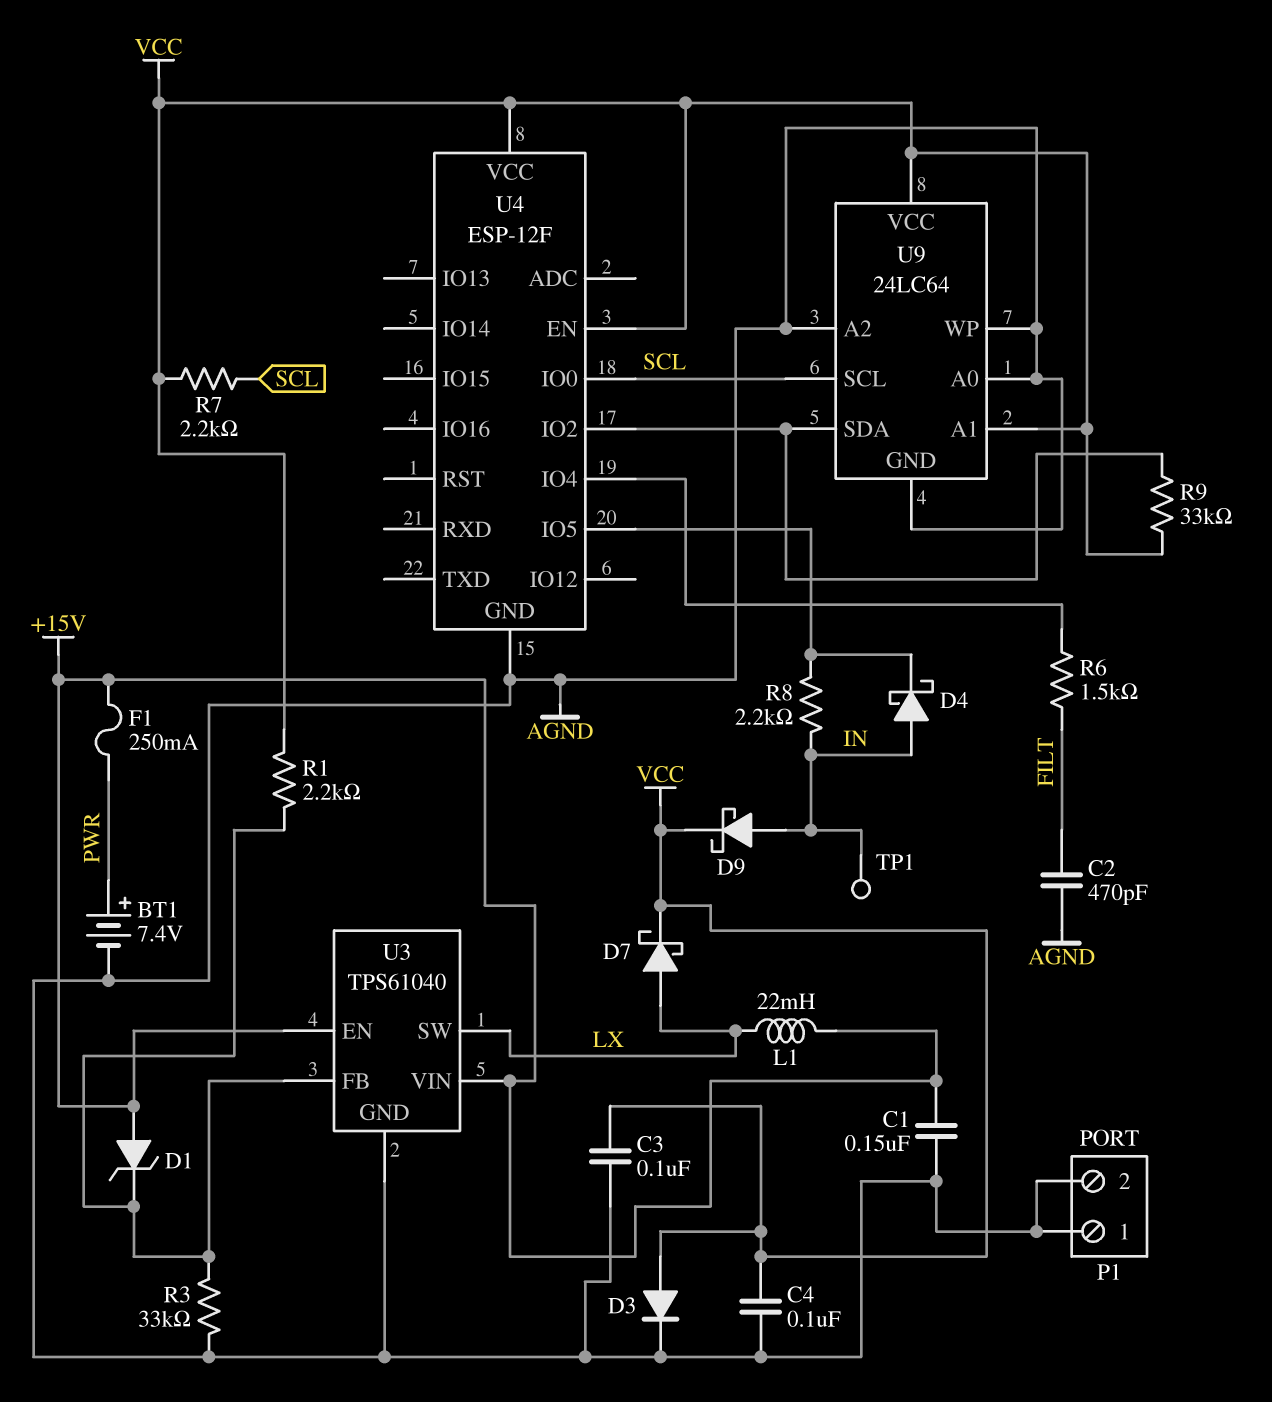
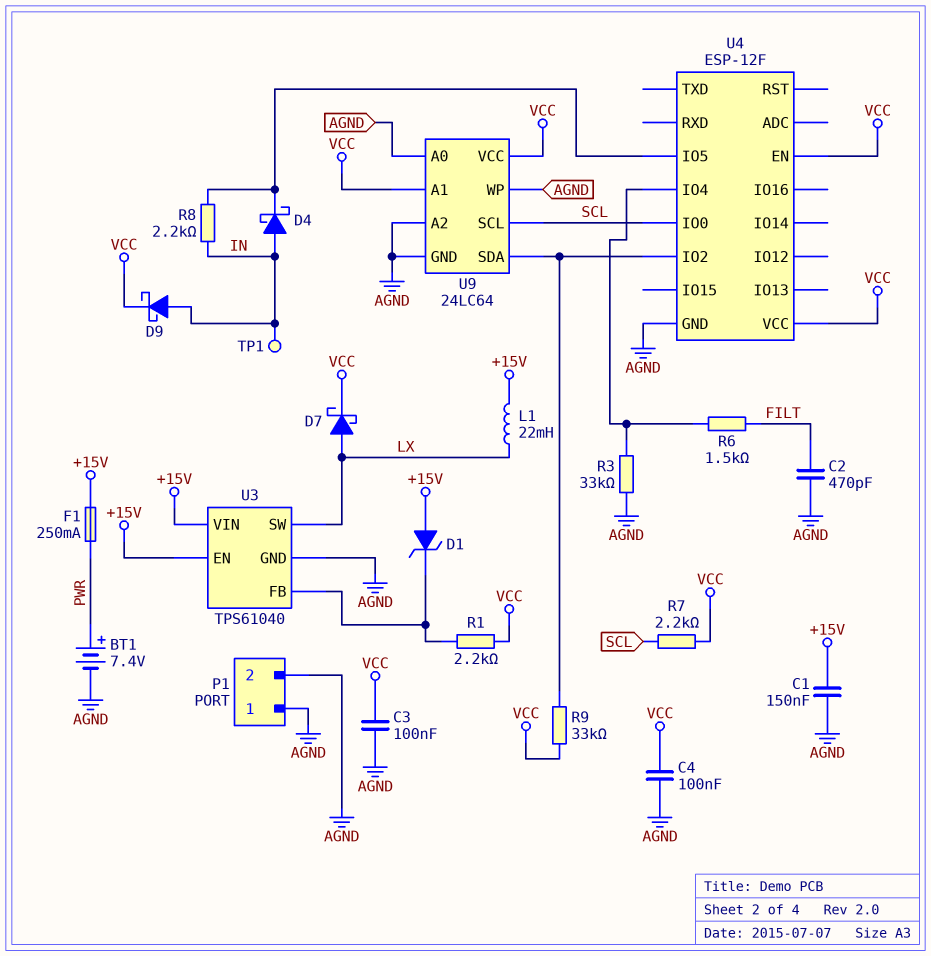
D3: diode (A VCC, K AGND) -> none
R3: 33k (AGND, U3/FB) -> 33k (AGND, U4/IO4)

